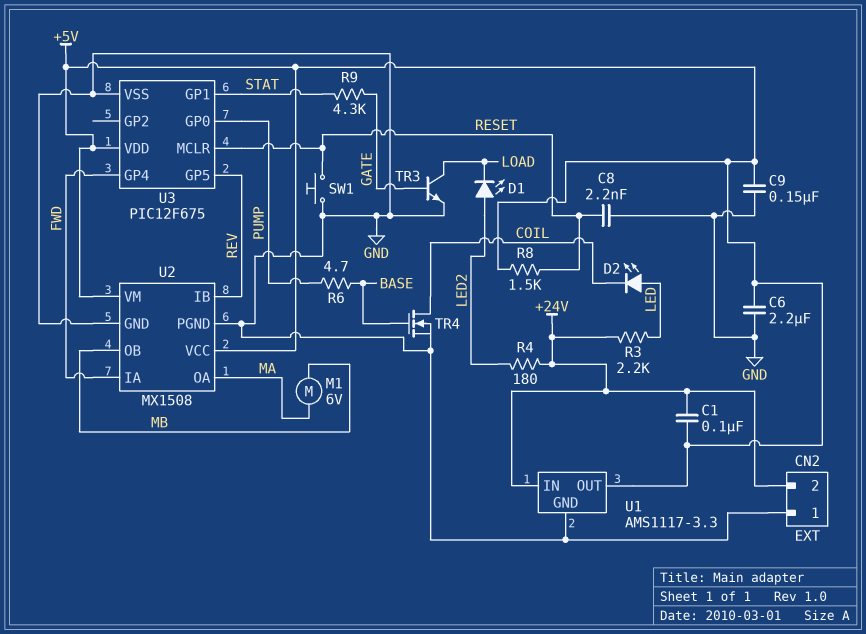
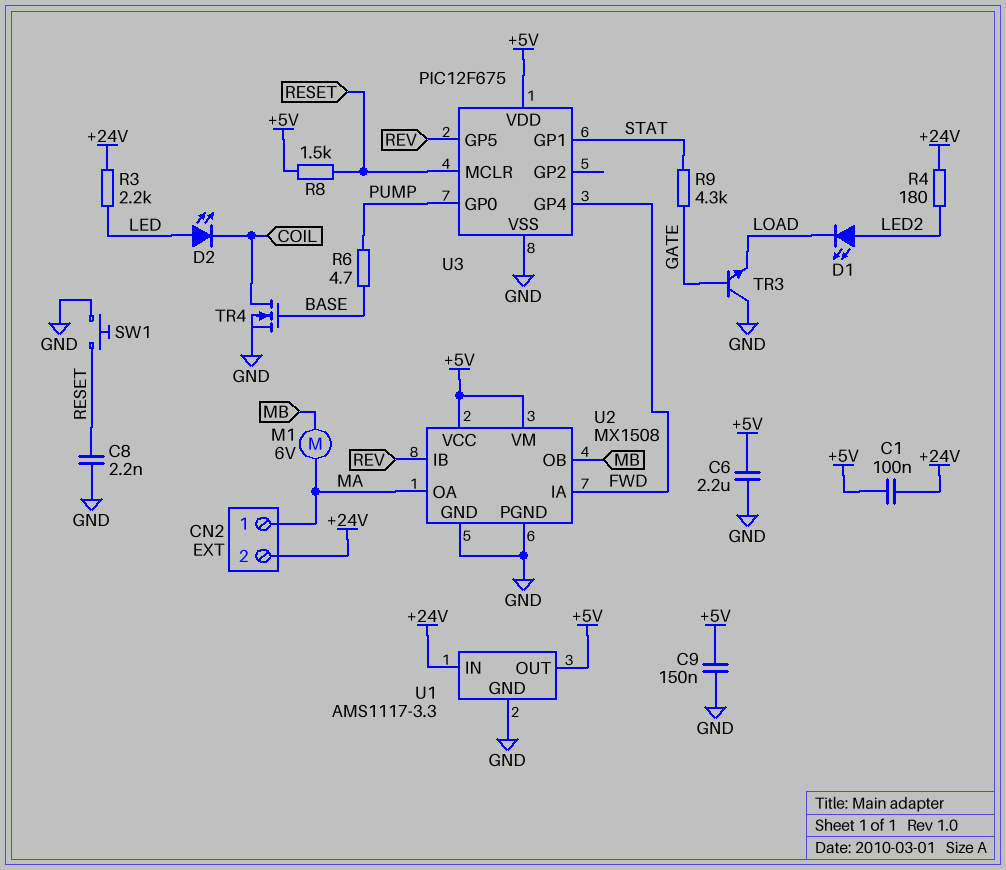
CN2 pin 1: GND -> MA
TR3: NPN (B GATE, C LOAD, E GND) -> NPN (B GATE, C GND, E LOAD)

